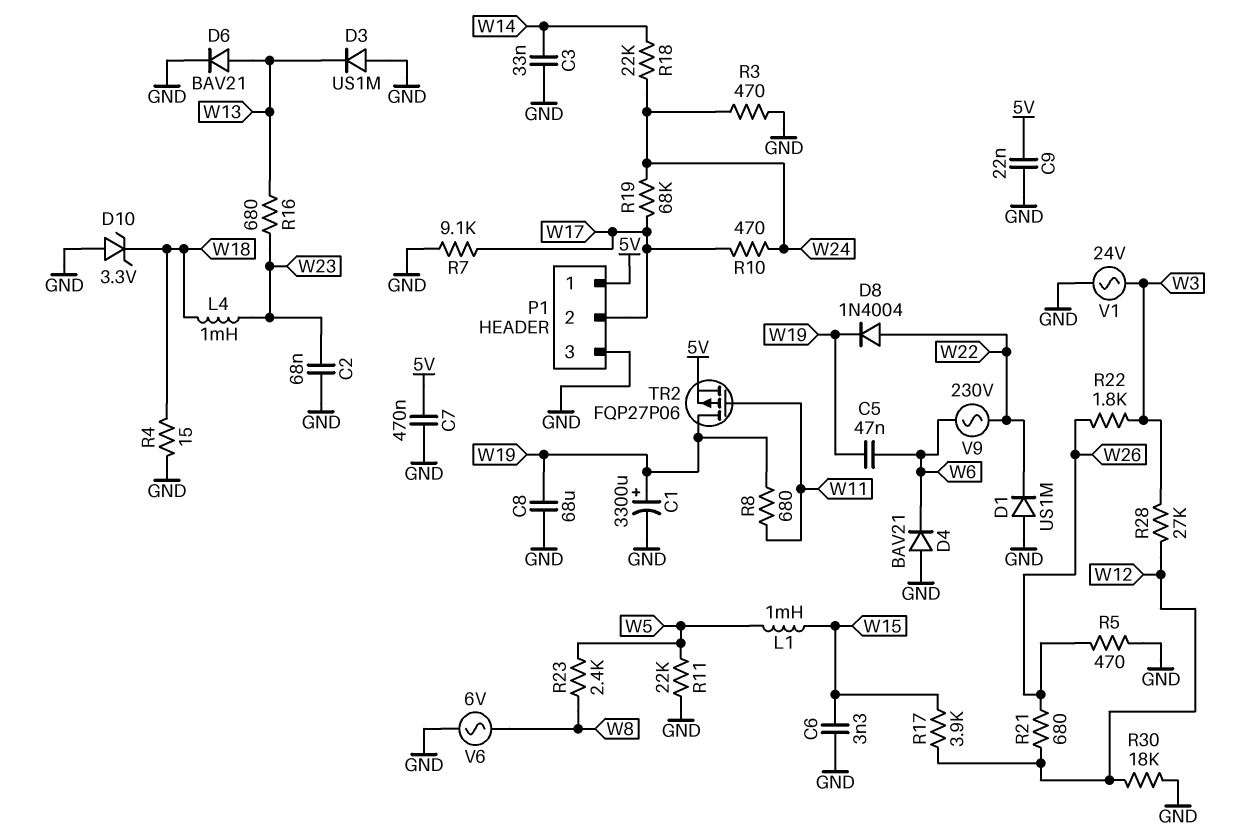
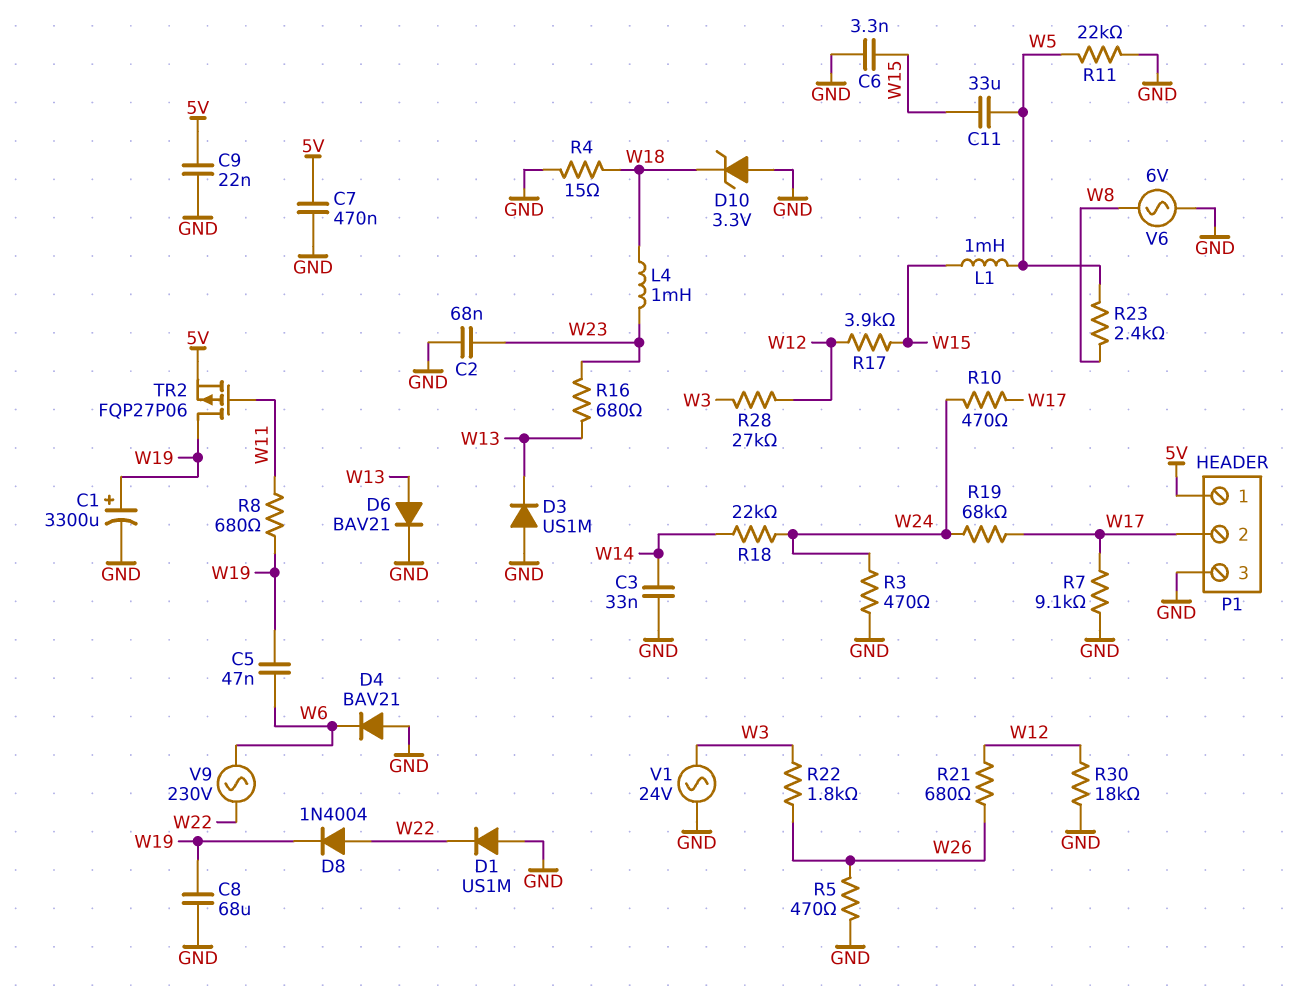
C11: none -> 33uF (W5, W15)

